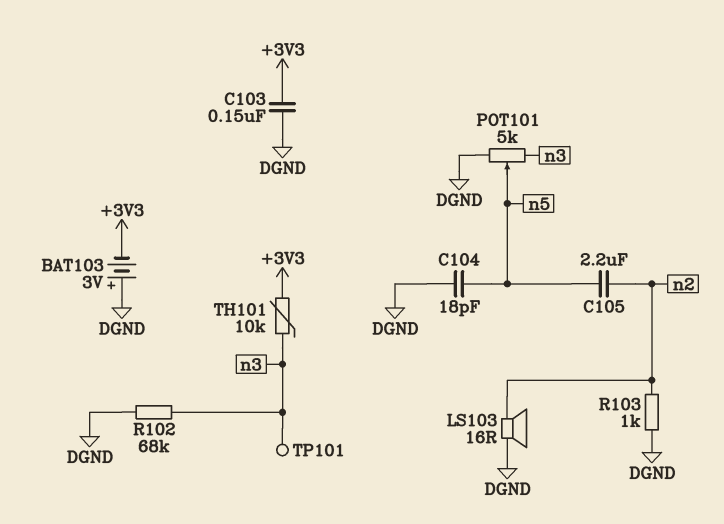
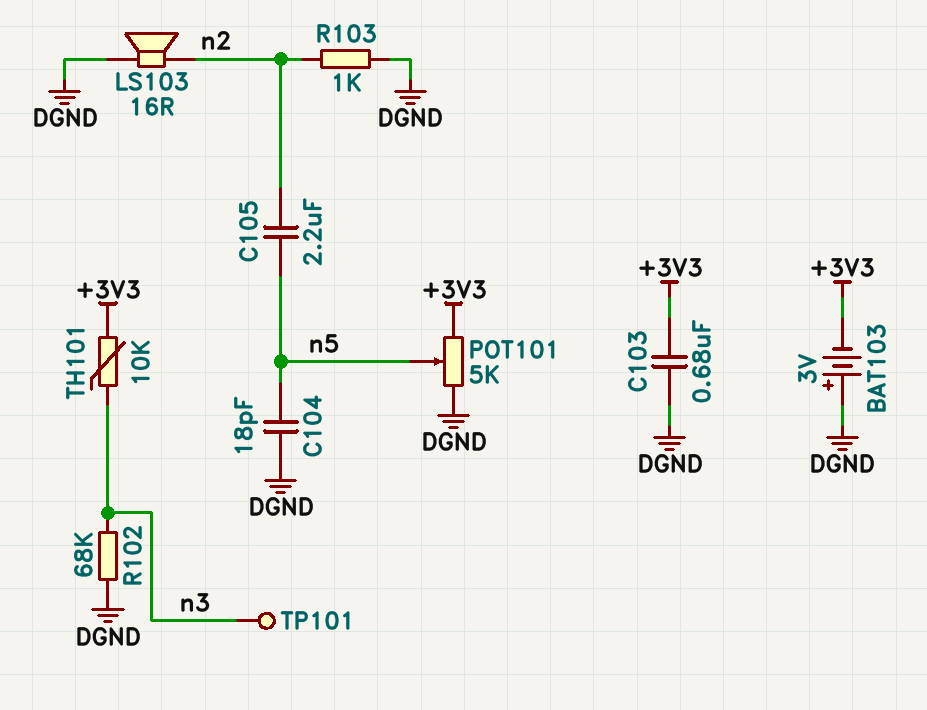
C103: 150nF (+3V3, DGND) -> 680nF (+3V3, DGND)
POT101: 5k (DGND, n3, wiper n5) -> 5k (+3V3, DGND, wiper n5)

